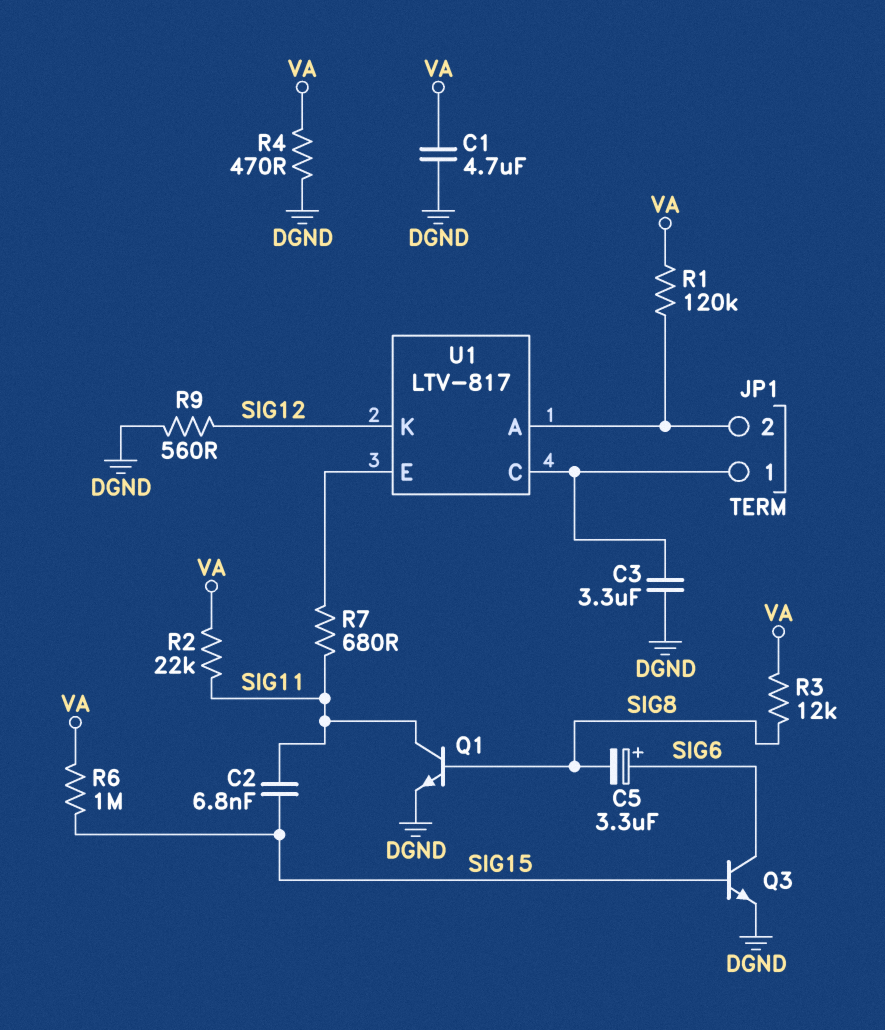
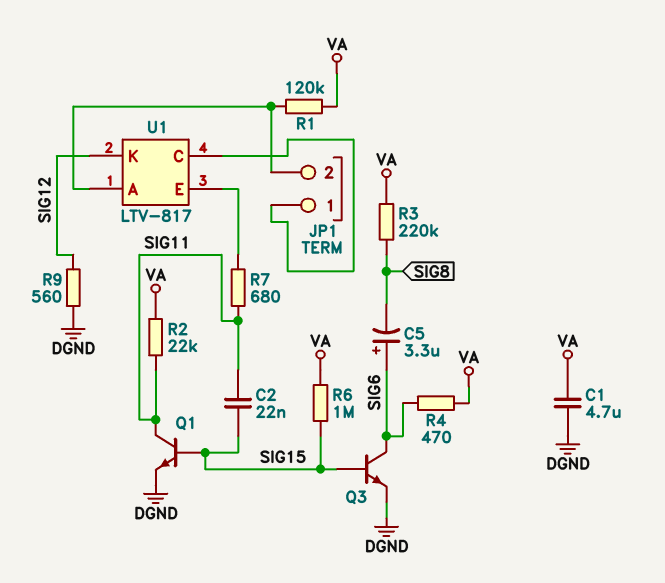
C2: 6.8nF (SIG11, SIG15) -> 22nF (SIG11, SIG15)
C3: 3.3uF (DGND, JP1/1) -> none
Q1: NPN (B SIG8, C SIG11, E DGND) -> NPN (B SIG15, C SIG11, E DGND)
R3: 12k (SIG8, VA) -> 220k (SIG8, VA)
R4: 470 (DGND, VA) -> 470 (SIG6, VA)

